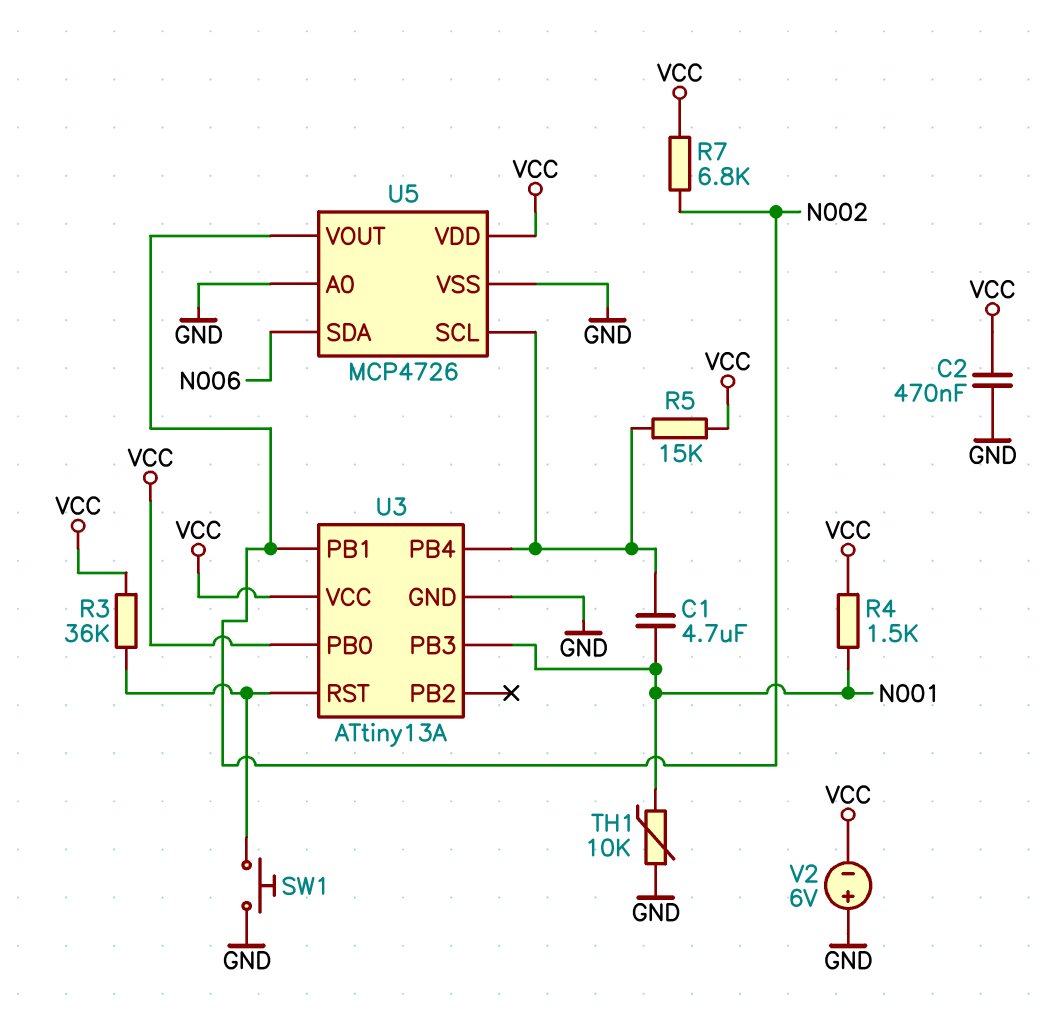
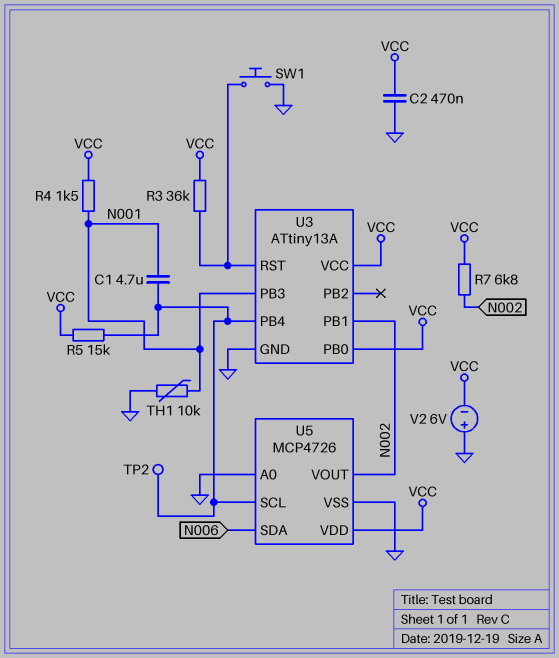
TP2: none -> test point (U3/PB4)

